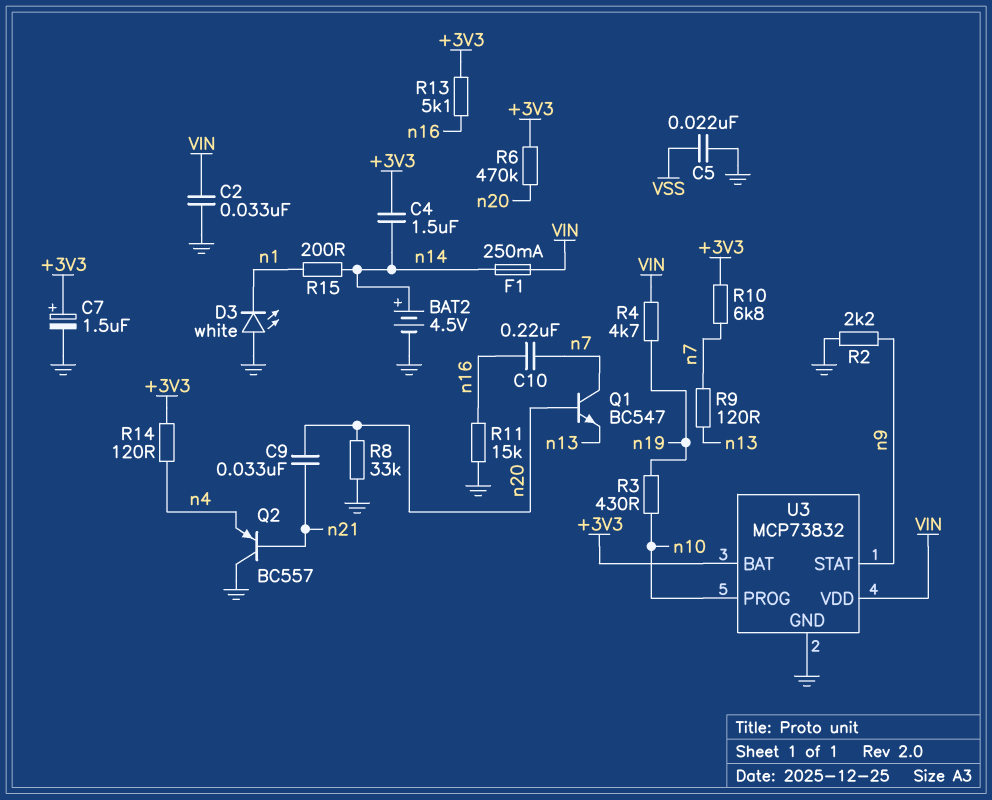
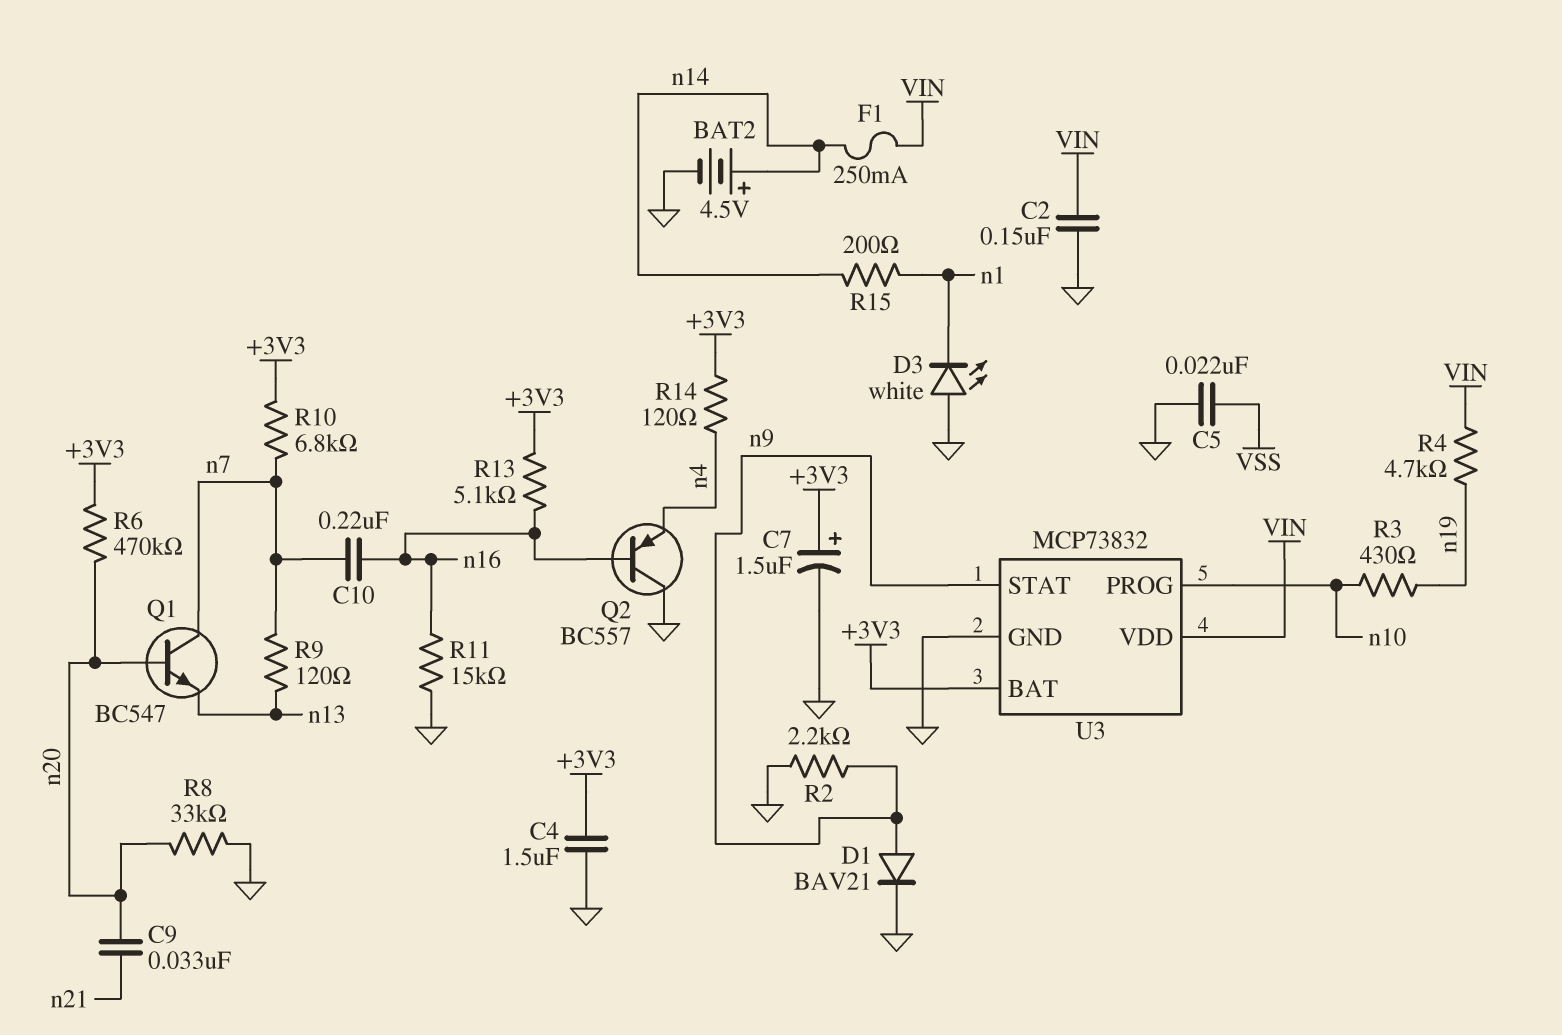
C2: 33nF (GND, VIN) -> 150nF (GND, VIN)
C4: 1.5uF (+3V3, n14) -> 1.5uF (+3V3, GND)
D1: none -> diode BAV21 (A n9, K GND)
Q2: PNP BC557 (B n21, C GND, E n4) -> PNP BC557 (B n16, C GND, E n4)

